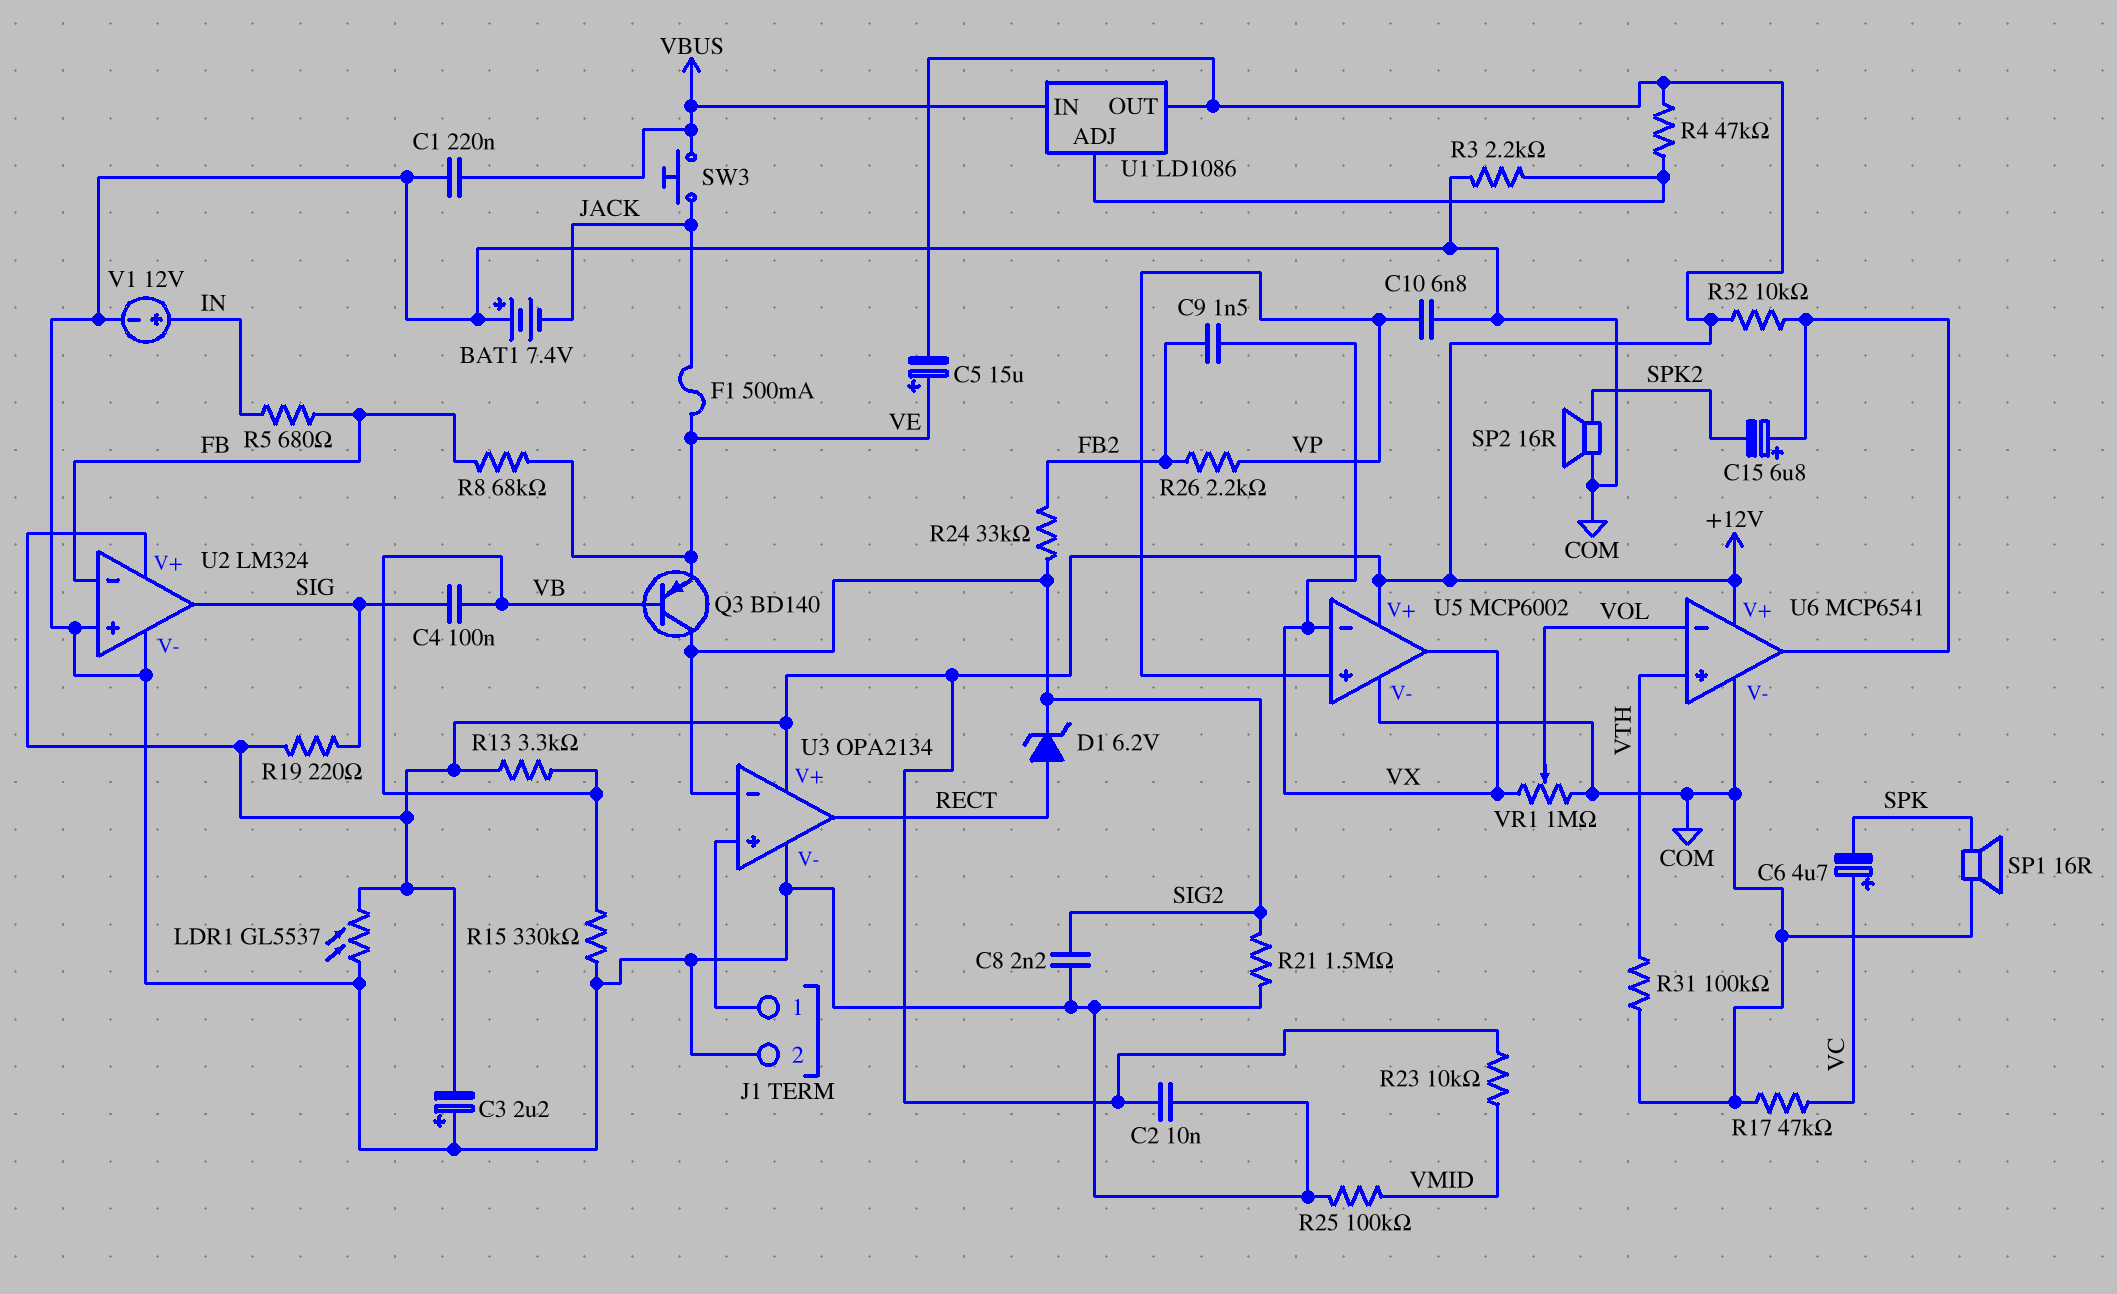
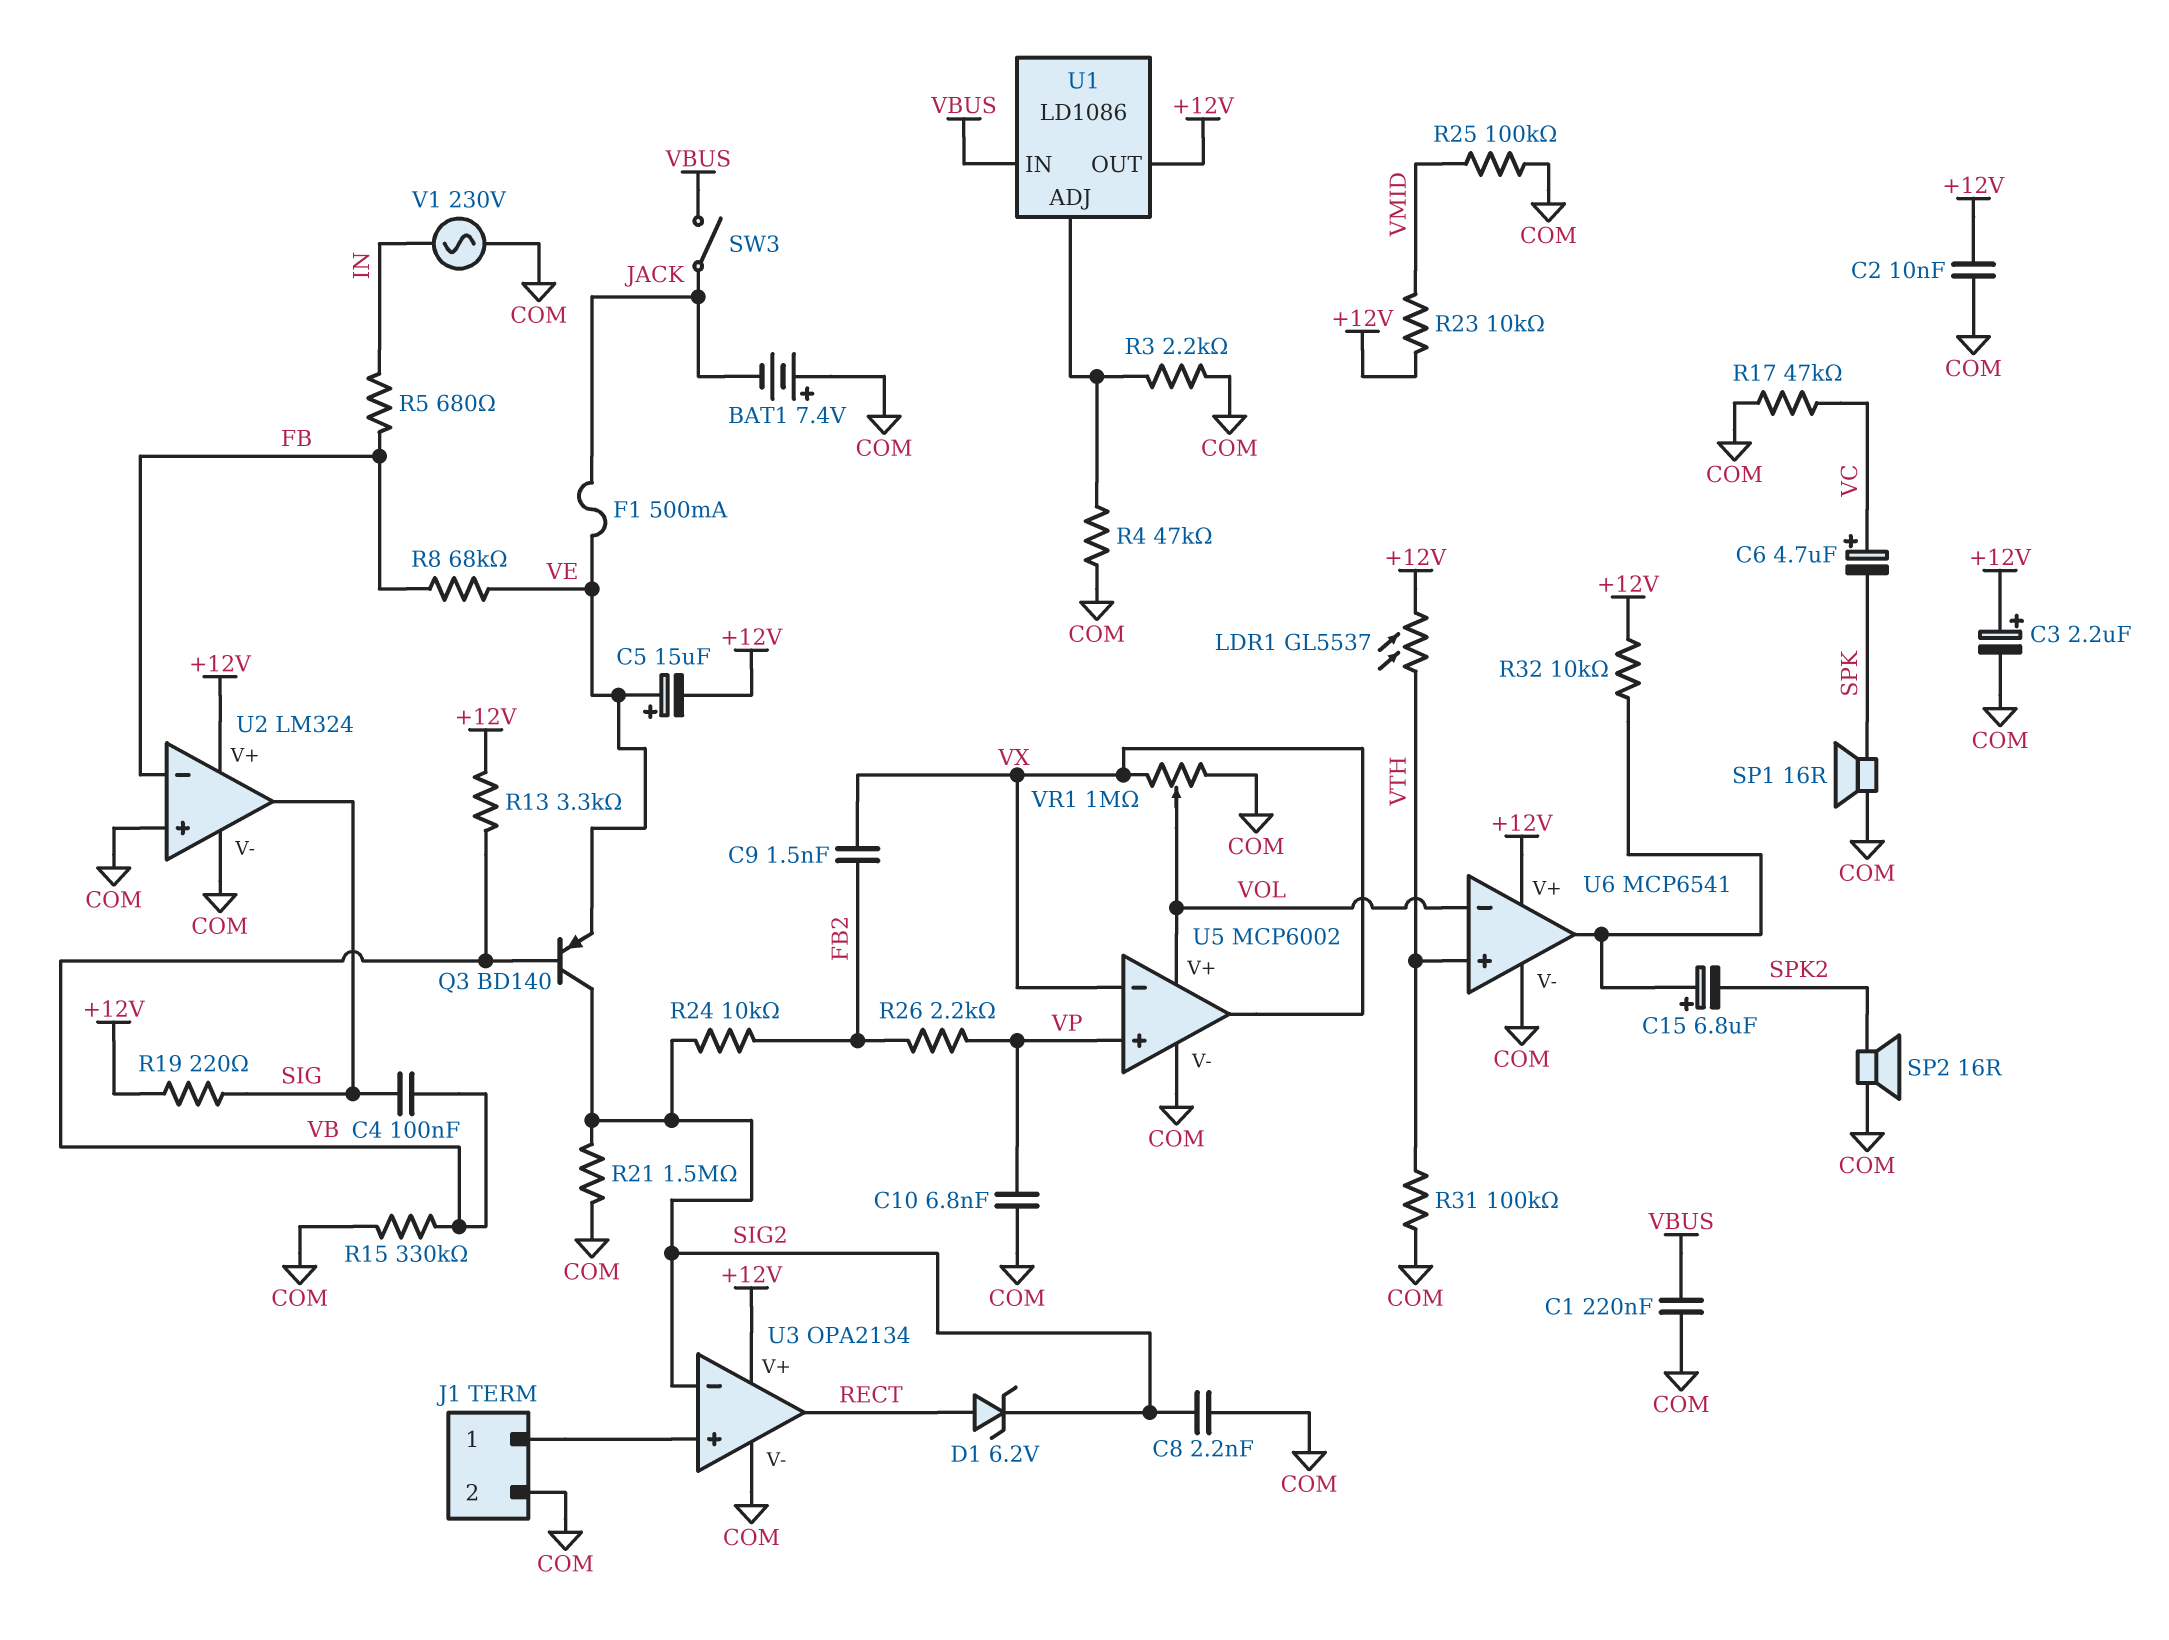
C3: 2.2uF (plus COM, minus +12V) -> 2.2uF (plus +12V, minus COM)
LDR1: GL5537 (+12V, COM) -> GL5537 (+12V, VTH)
R4: 47k (+12V, U1/ADJ) -> 47k (COM, U1/ADJ)
R24: 33k (FB2, SIG2) -> 10k (FB2, SIG2)
SW3: button (JACK, VBUS) -> switch (JACK, VBUS)
U5 pin V+: +12V -> VOL
V1: 12V (plus IN, minus COM) -> AC 230V (COM, IN)

